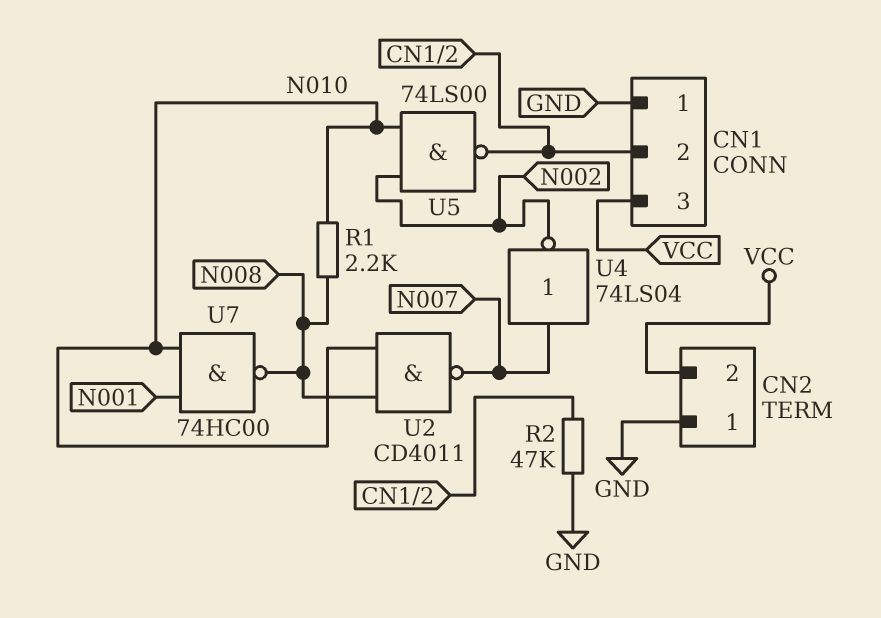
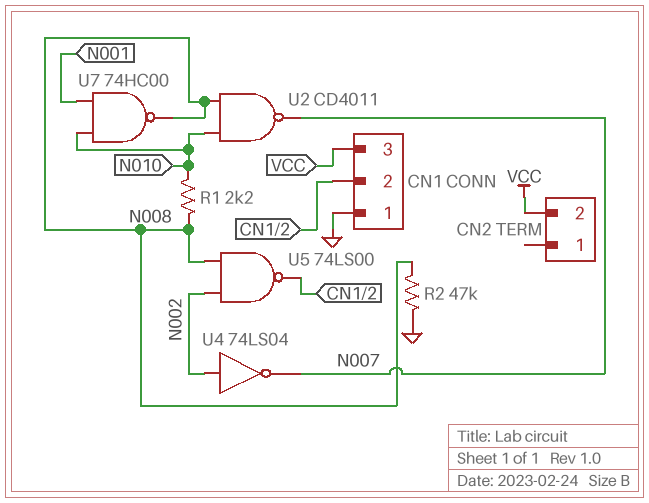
CN2 pin 1: GND -> none
R2: 47k (CN1/2, GND) -> 47k (GND, N008)
U4: NOT 74LS04 (in N007, out N002) -> NOT 74LS04 (in N002, out N007)
U5: NAND 74LS00 (in N002, in N010, out CN1/2) -> NAND 74LS00 (in N002, in N008, out CN1/2)

